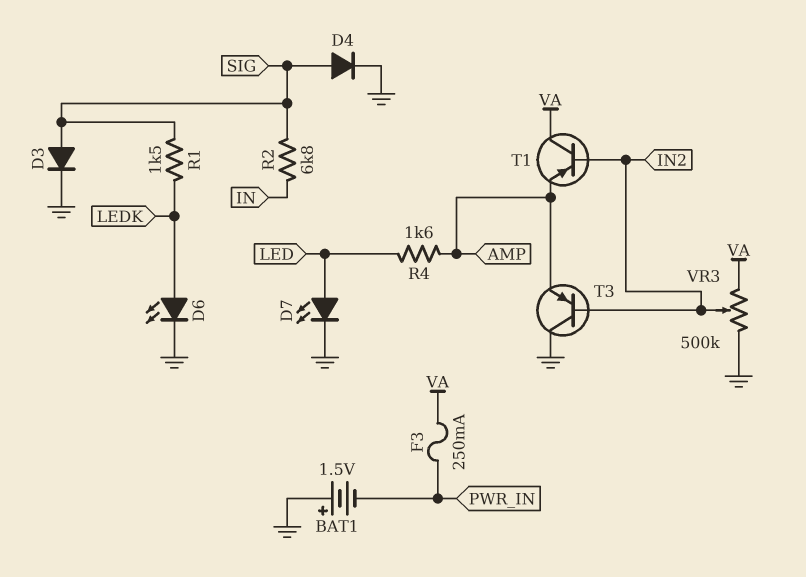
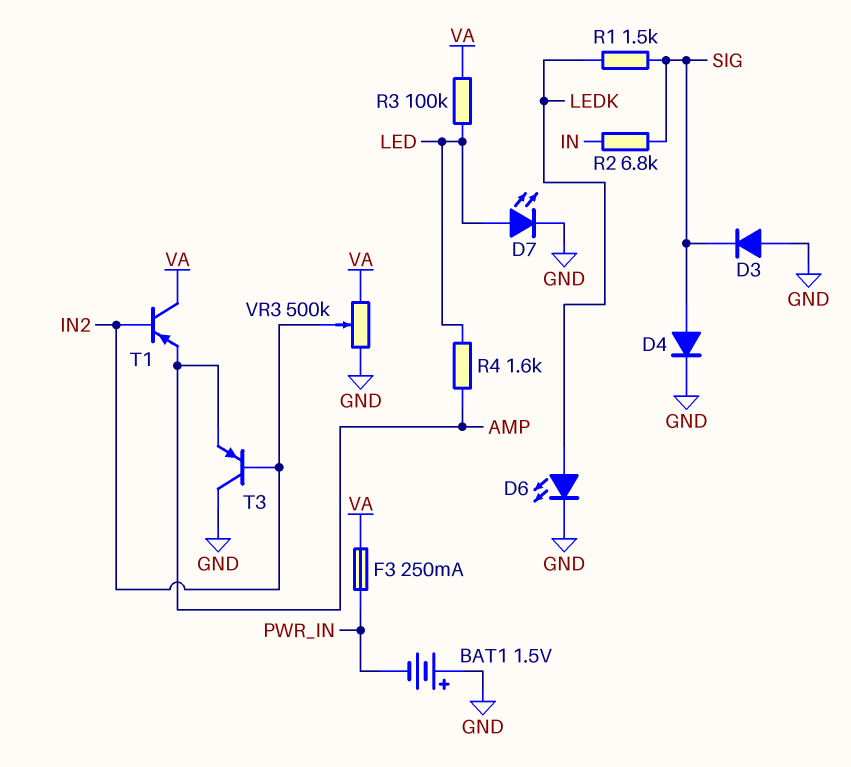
D3: diode (A SIG, K GND) -> diode (A GND, K SIG)
R3: none -> 100k (LED, VA)

